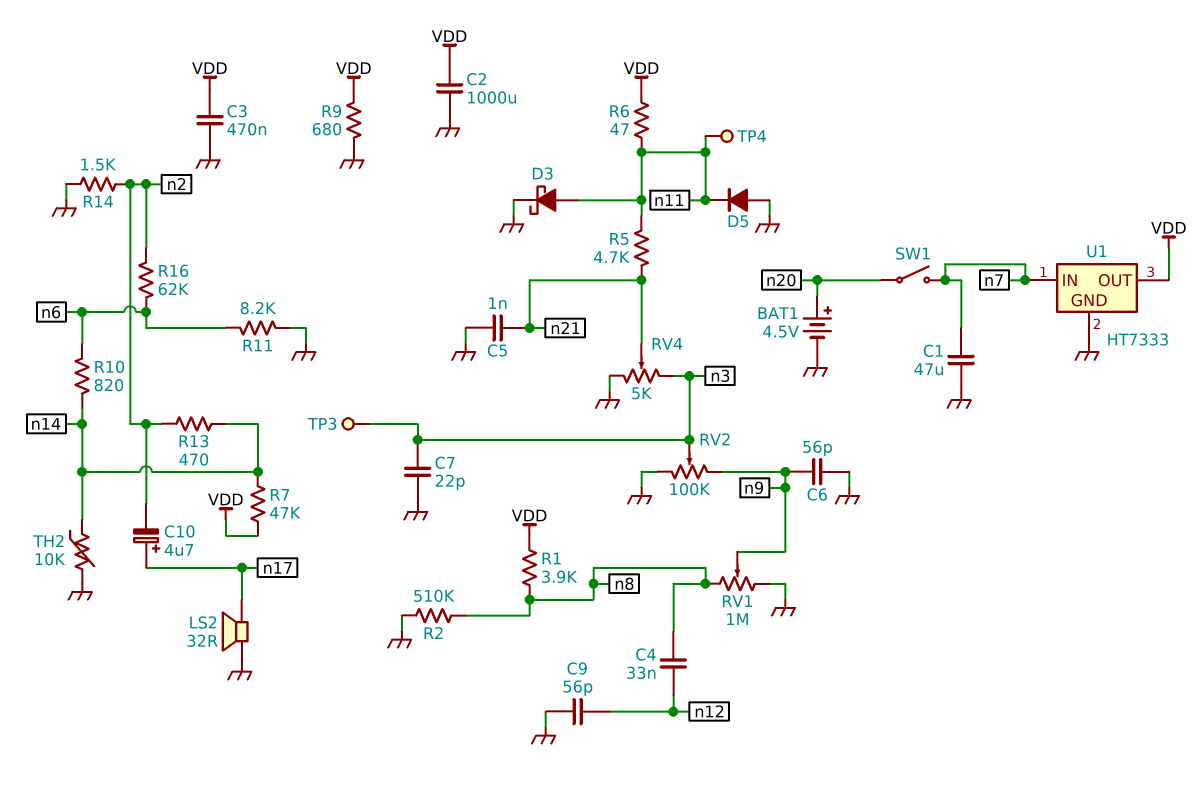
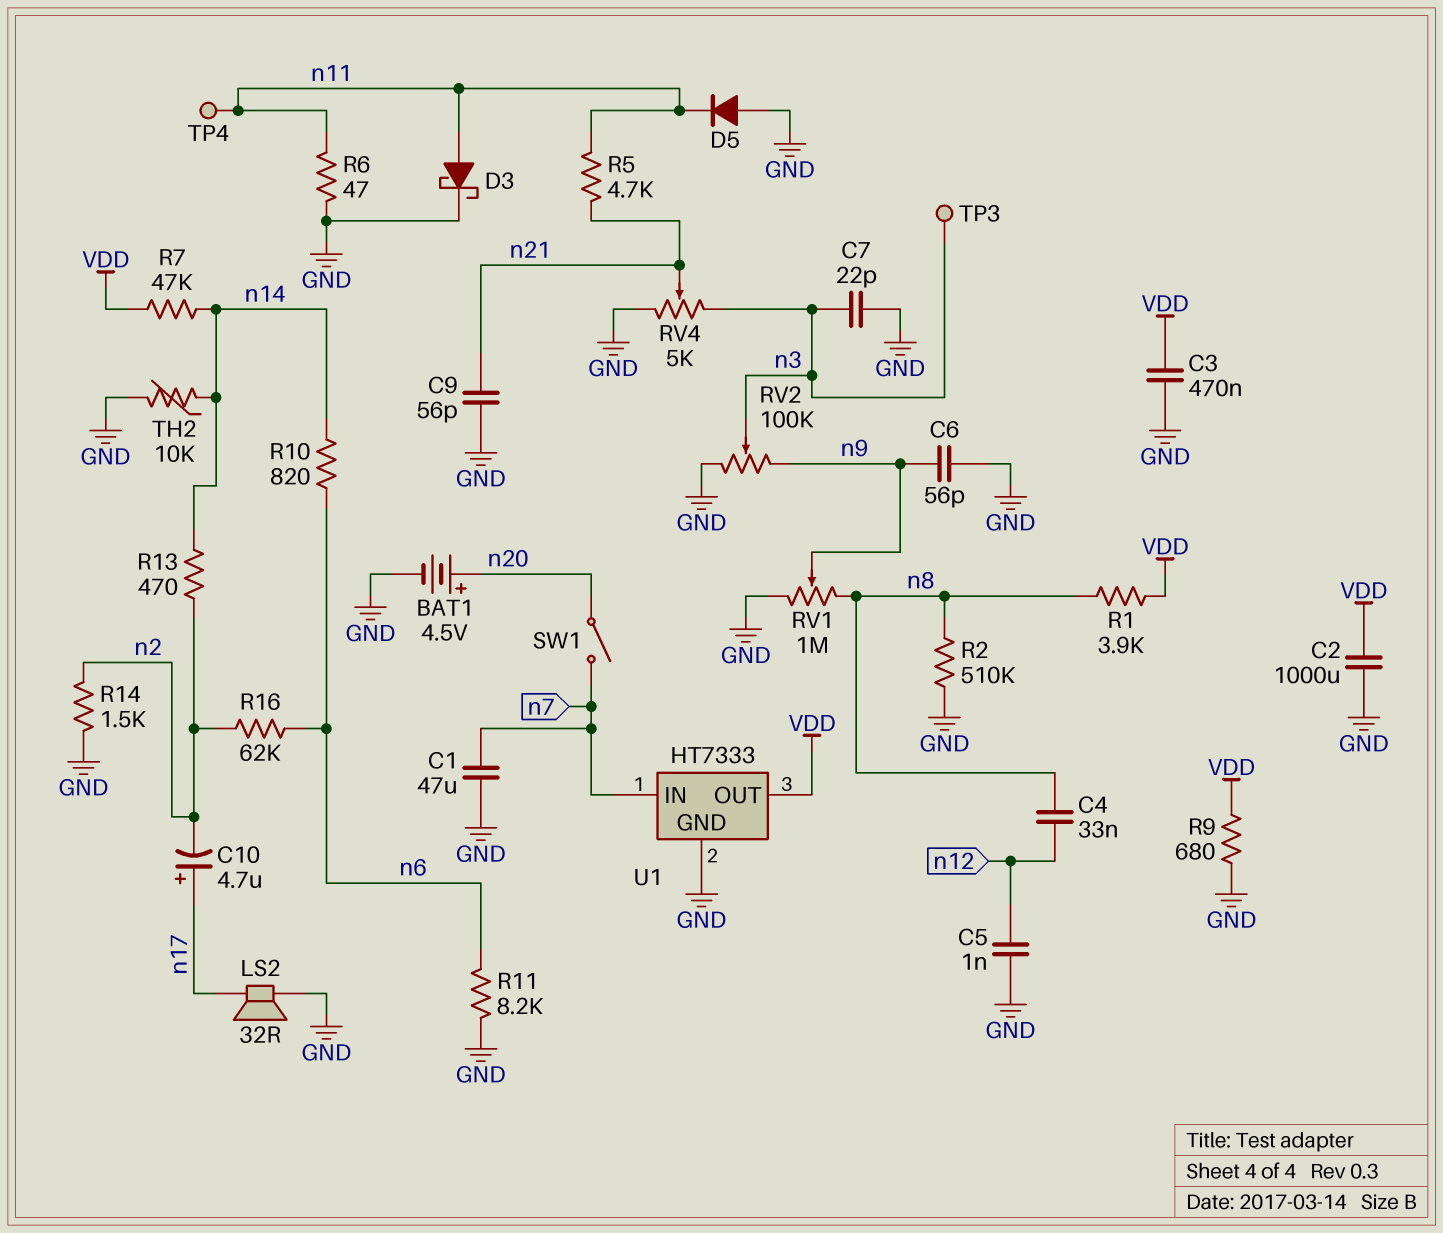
C5: 1nF (GND, n21) -> 1nF (GND, n12)
C9: 56pF (GND, n12) -> 56pF (GND, n21)
R6: 47 (VDD, n11) -> 47 (GND, n11)

